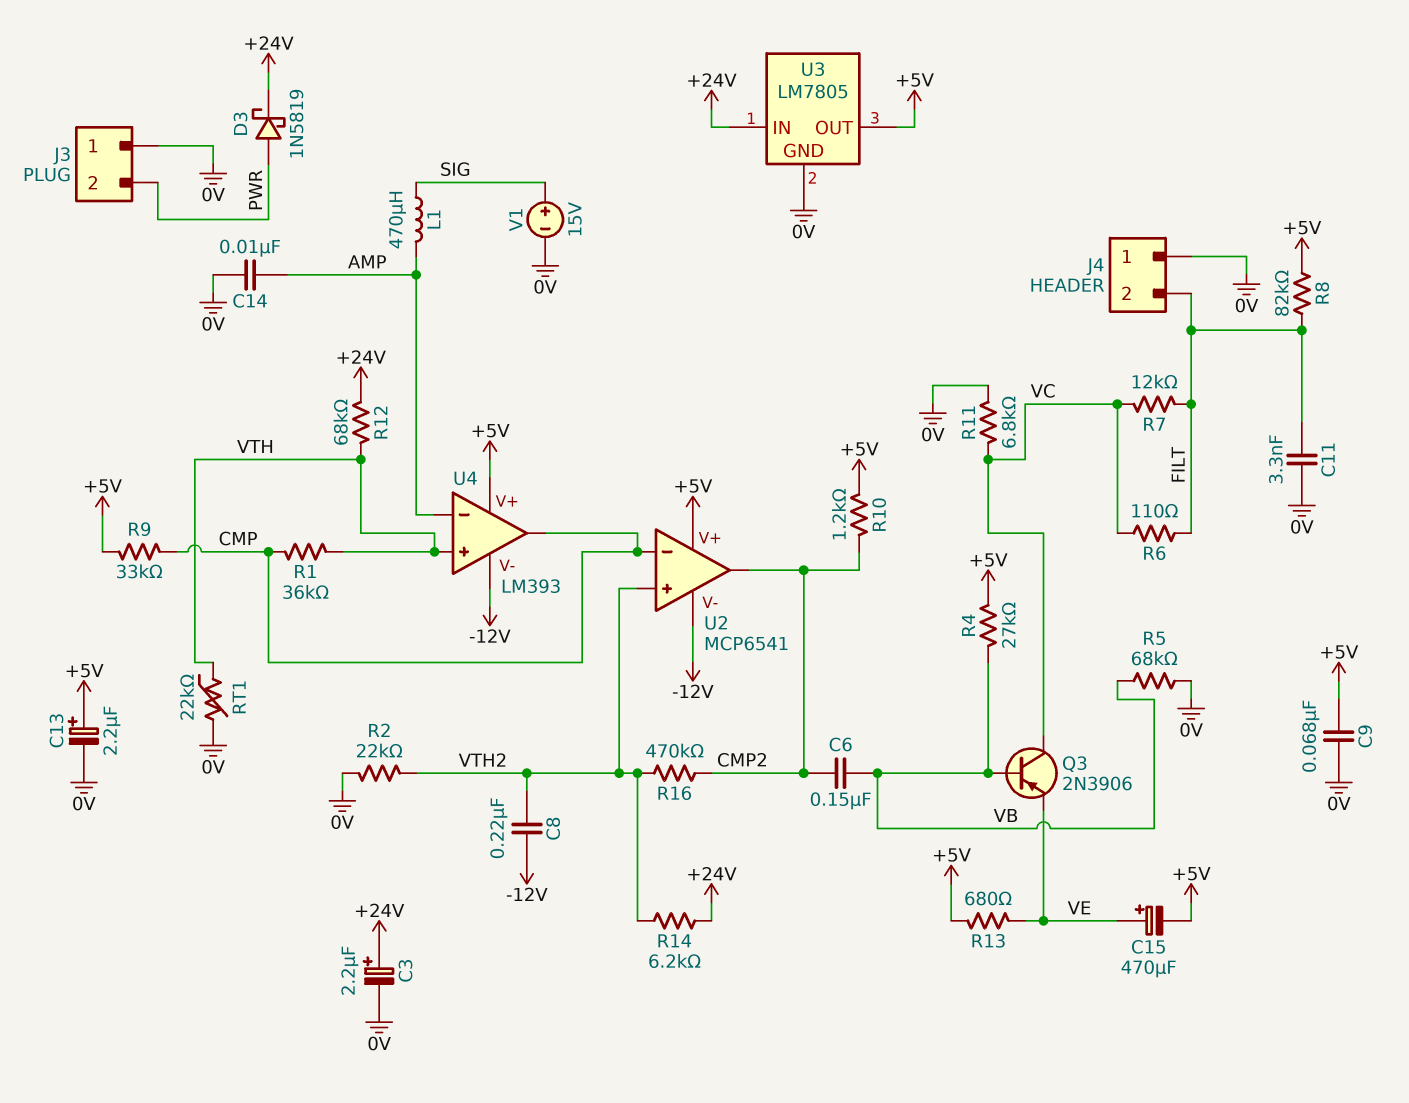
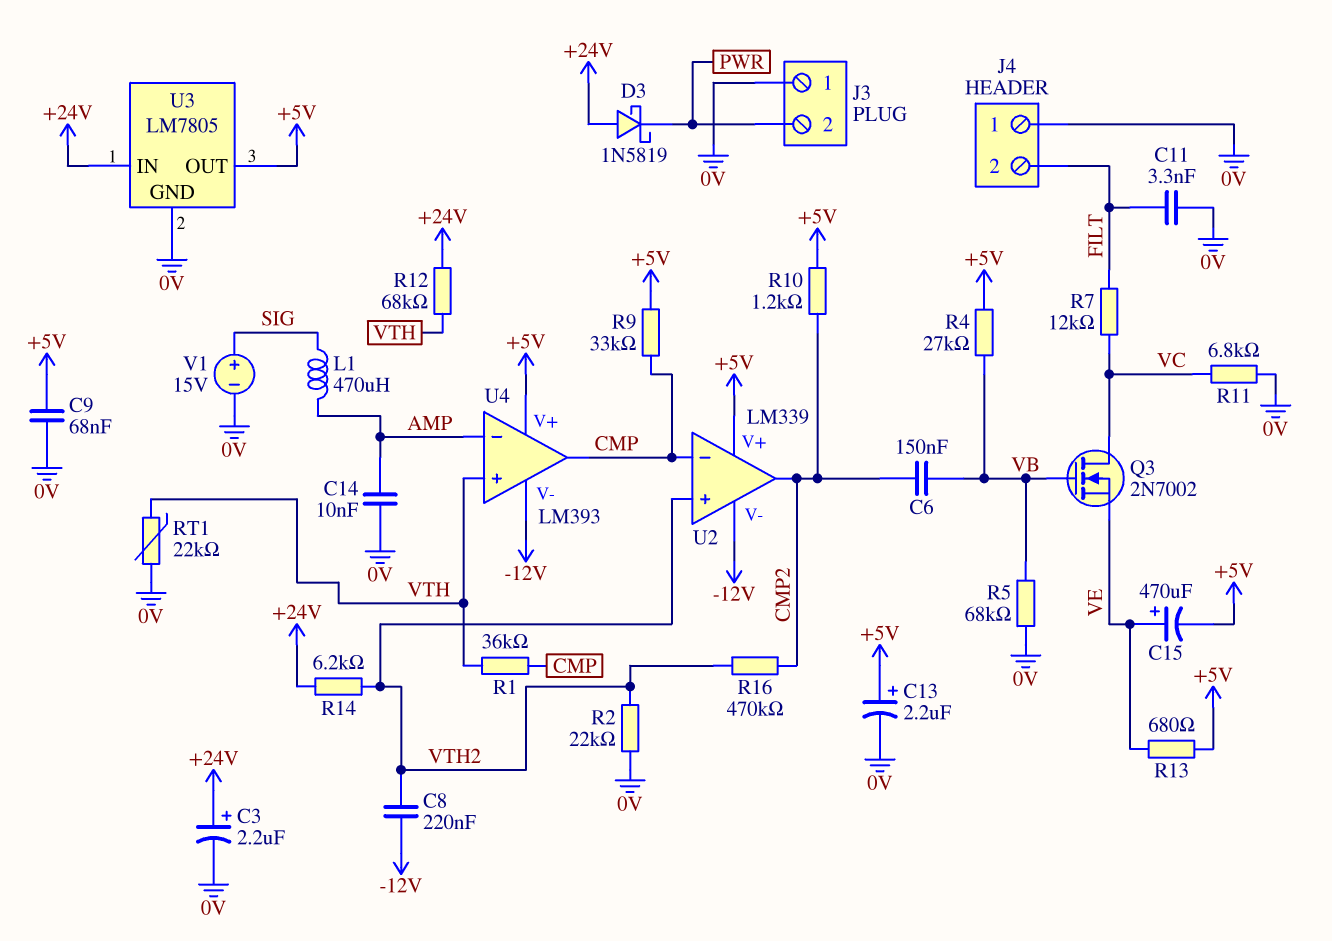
D3: schottky 1N5819 (A PWR, K +24V) -> schottky 1N5819 (A +24V, K PWR)
Q3: PNP 2N3906 (B VB, C VC, E VE) -> NMOS 2N7002 (G VB, D VC, S VE)
R6: 110 (FILT, VC) -> none
R8: 82k (+5V, FILT) -> none
U2: MCP6541 -> LM339

